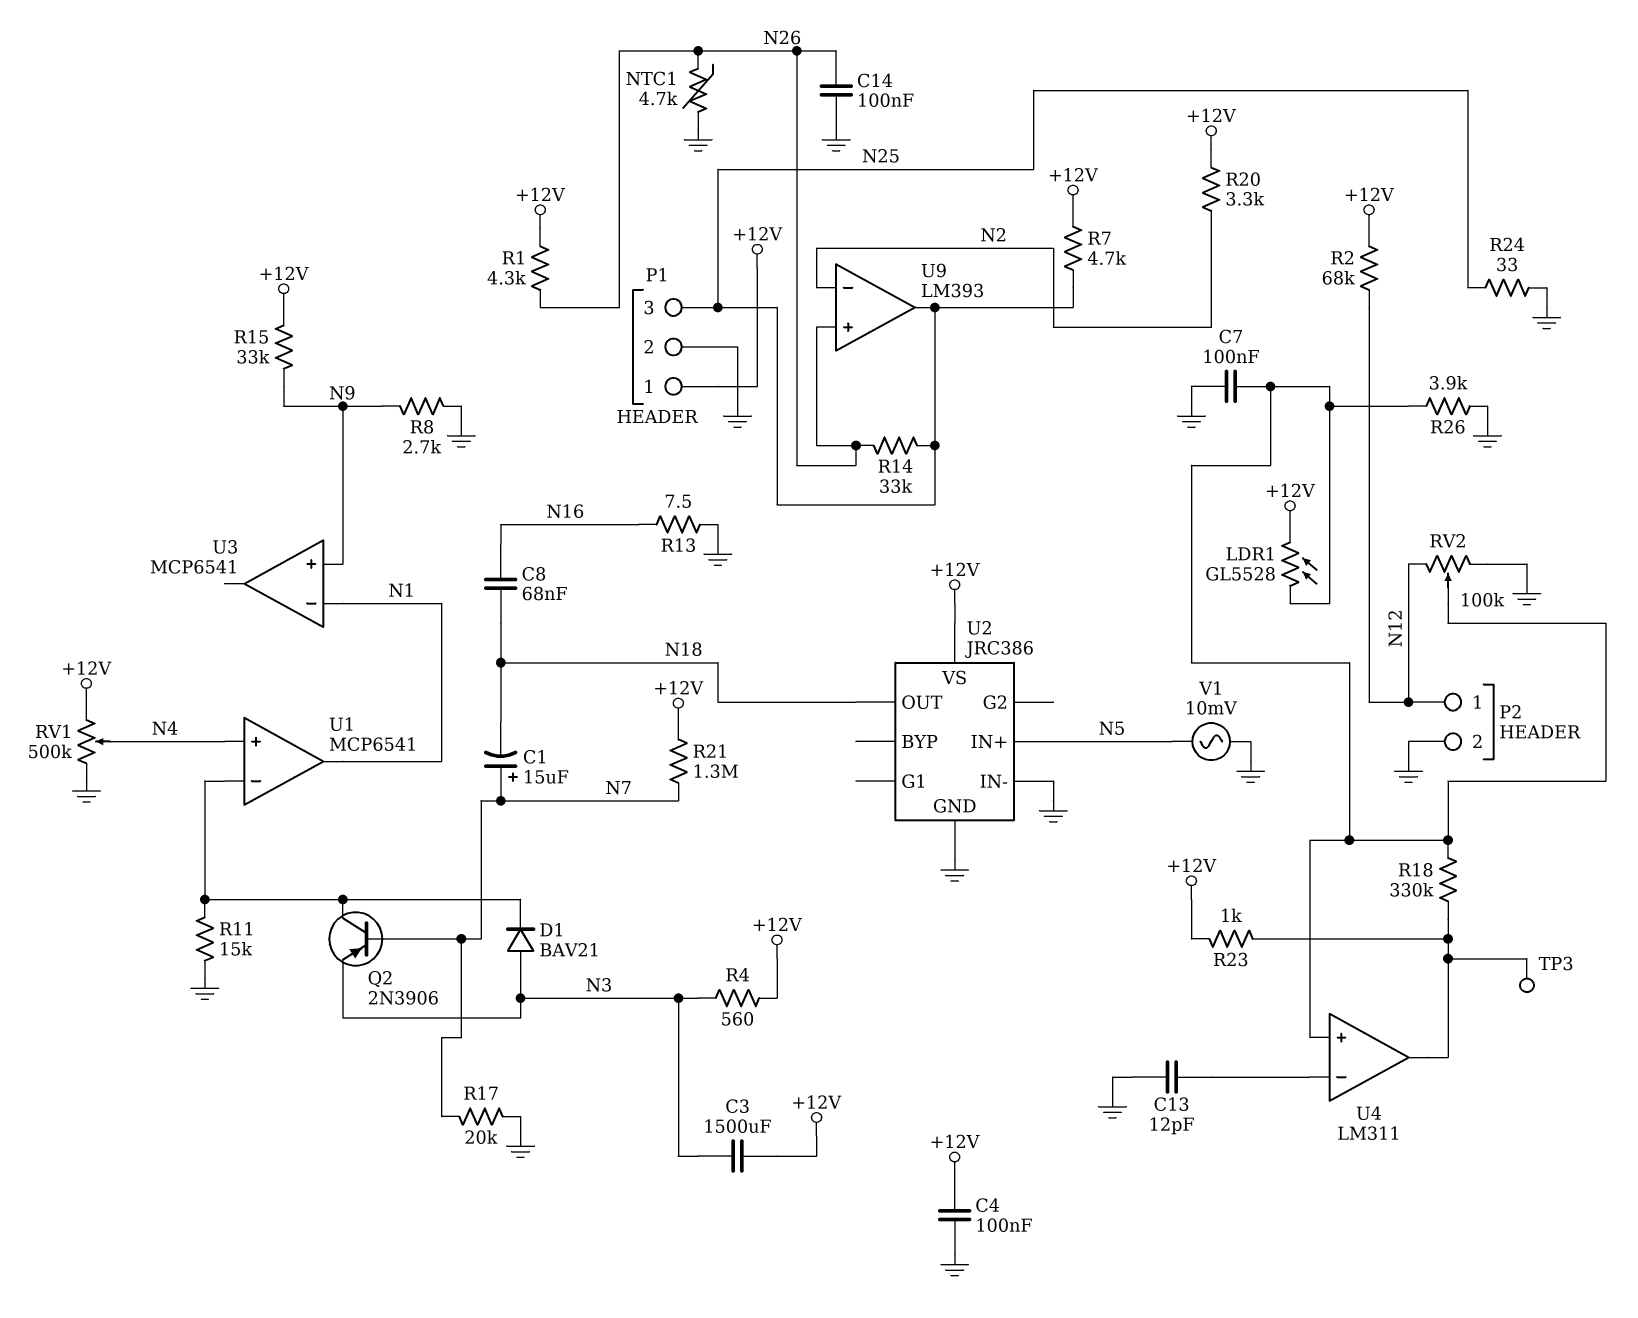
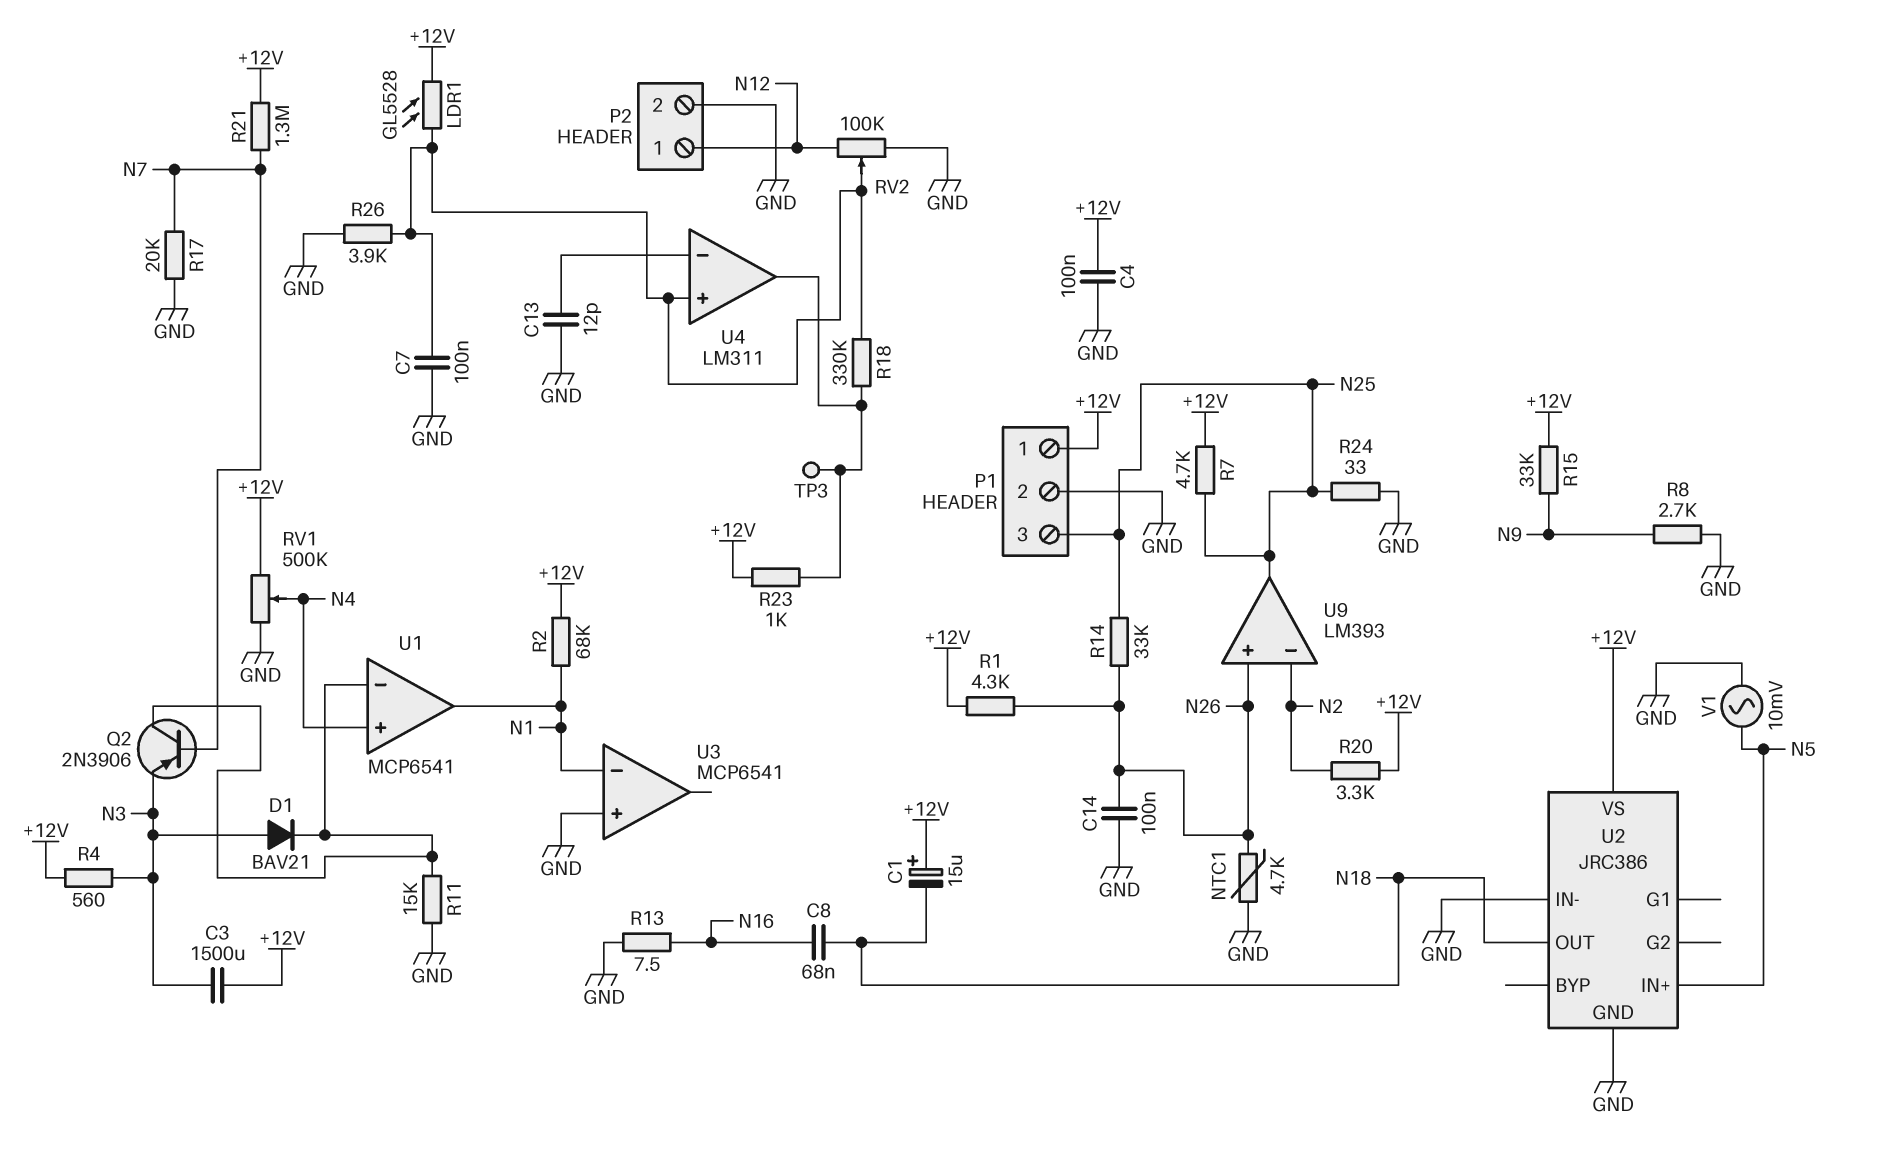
C1: 15uF (plus N7, minus N18) -> 15uF (plus +12V, minus N18)
R2: 68k (+12V, N12) -> 68k (+12V, N1)
U3 pin in+: N9 -> GND

